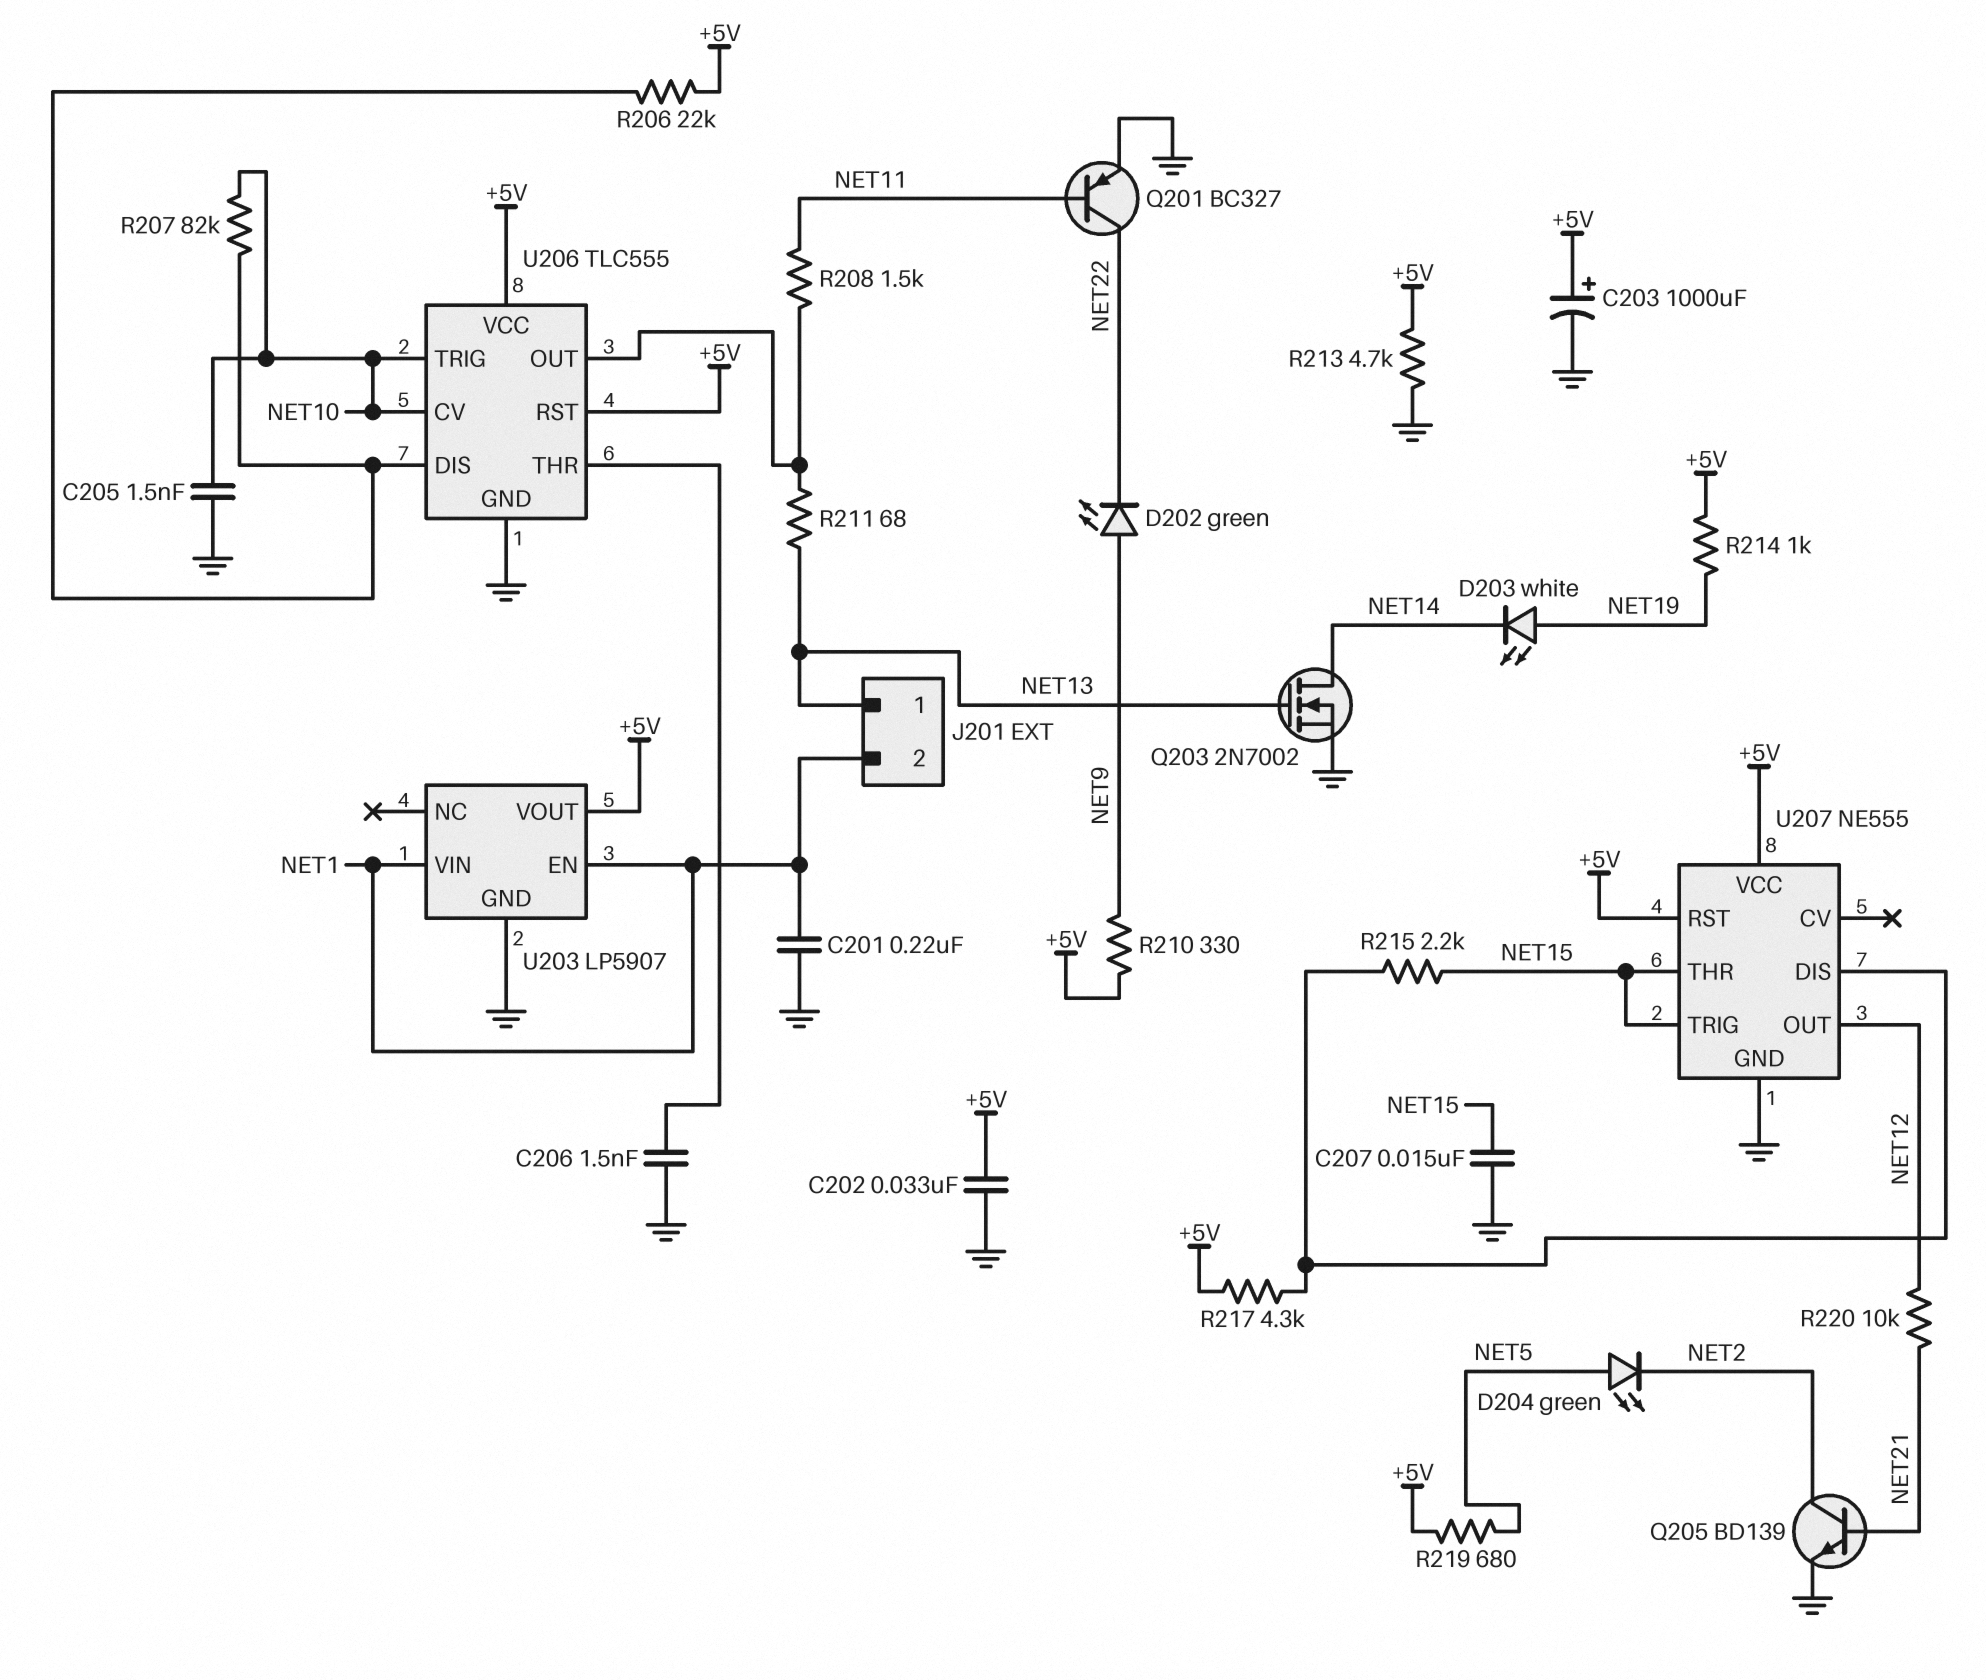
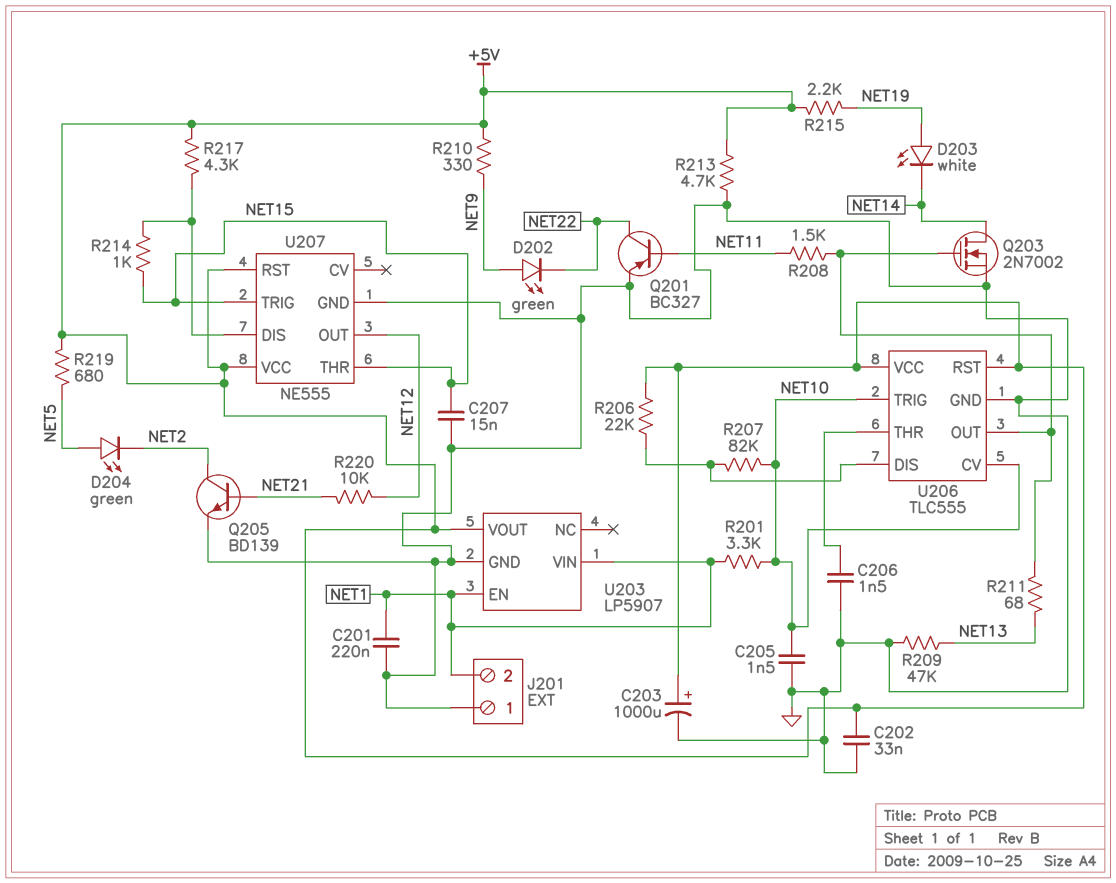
J201 pin 1: NET13 -> GND
Q203: NMOS 2N7002 (G NET13, D NET14, S GND) -> NMOS 2N7002 (G U206/OUT, D NET14, S GND)
R201: none -> 3.3k (NET1, NET10)
R209: none -> 47k (GND, NET13)
R214: 1k (+5V, NET19) -> 1k (NET15, U207/DIS)
R215: 2.2k (NET15, U207/DIS) -> 2.2k (+5V, NET19)

